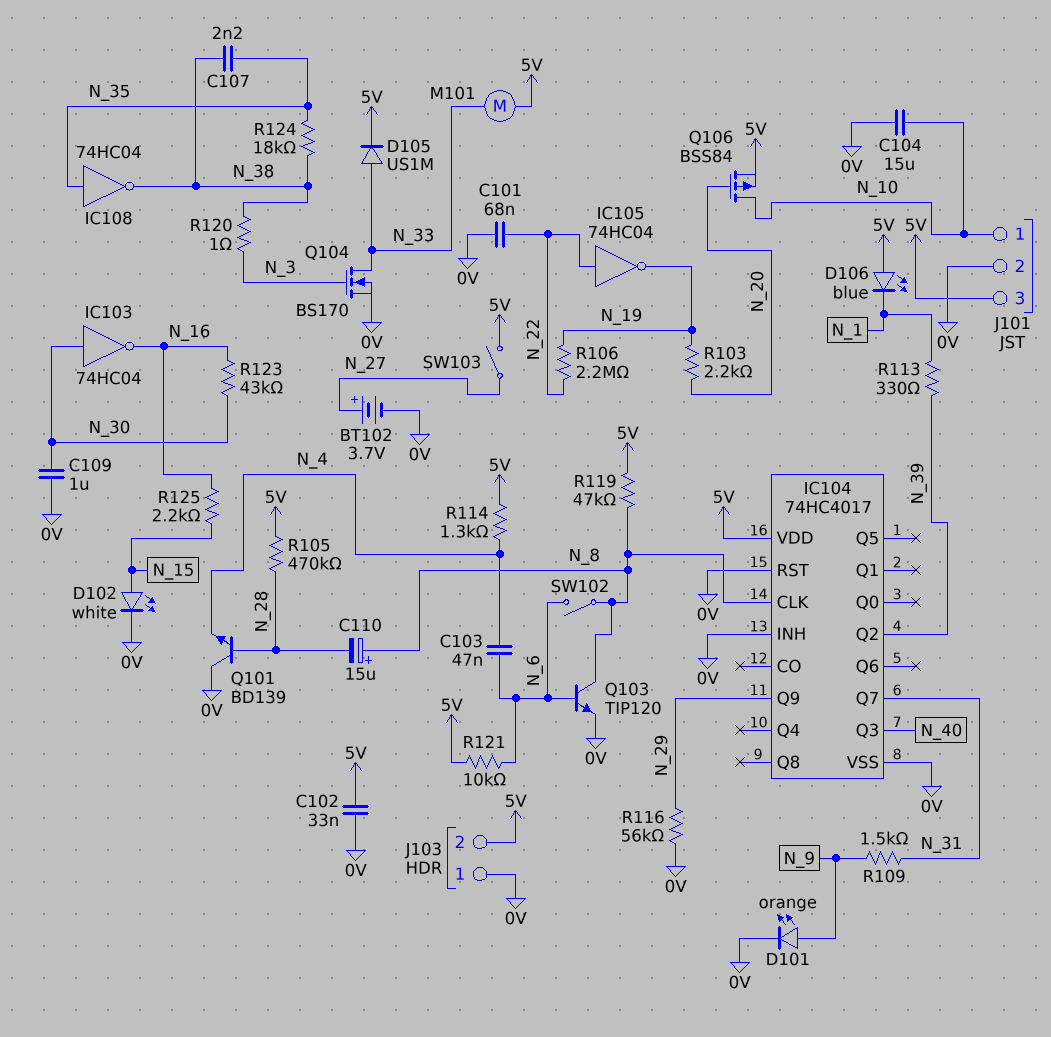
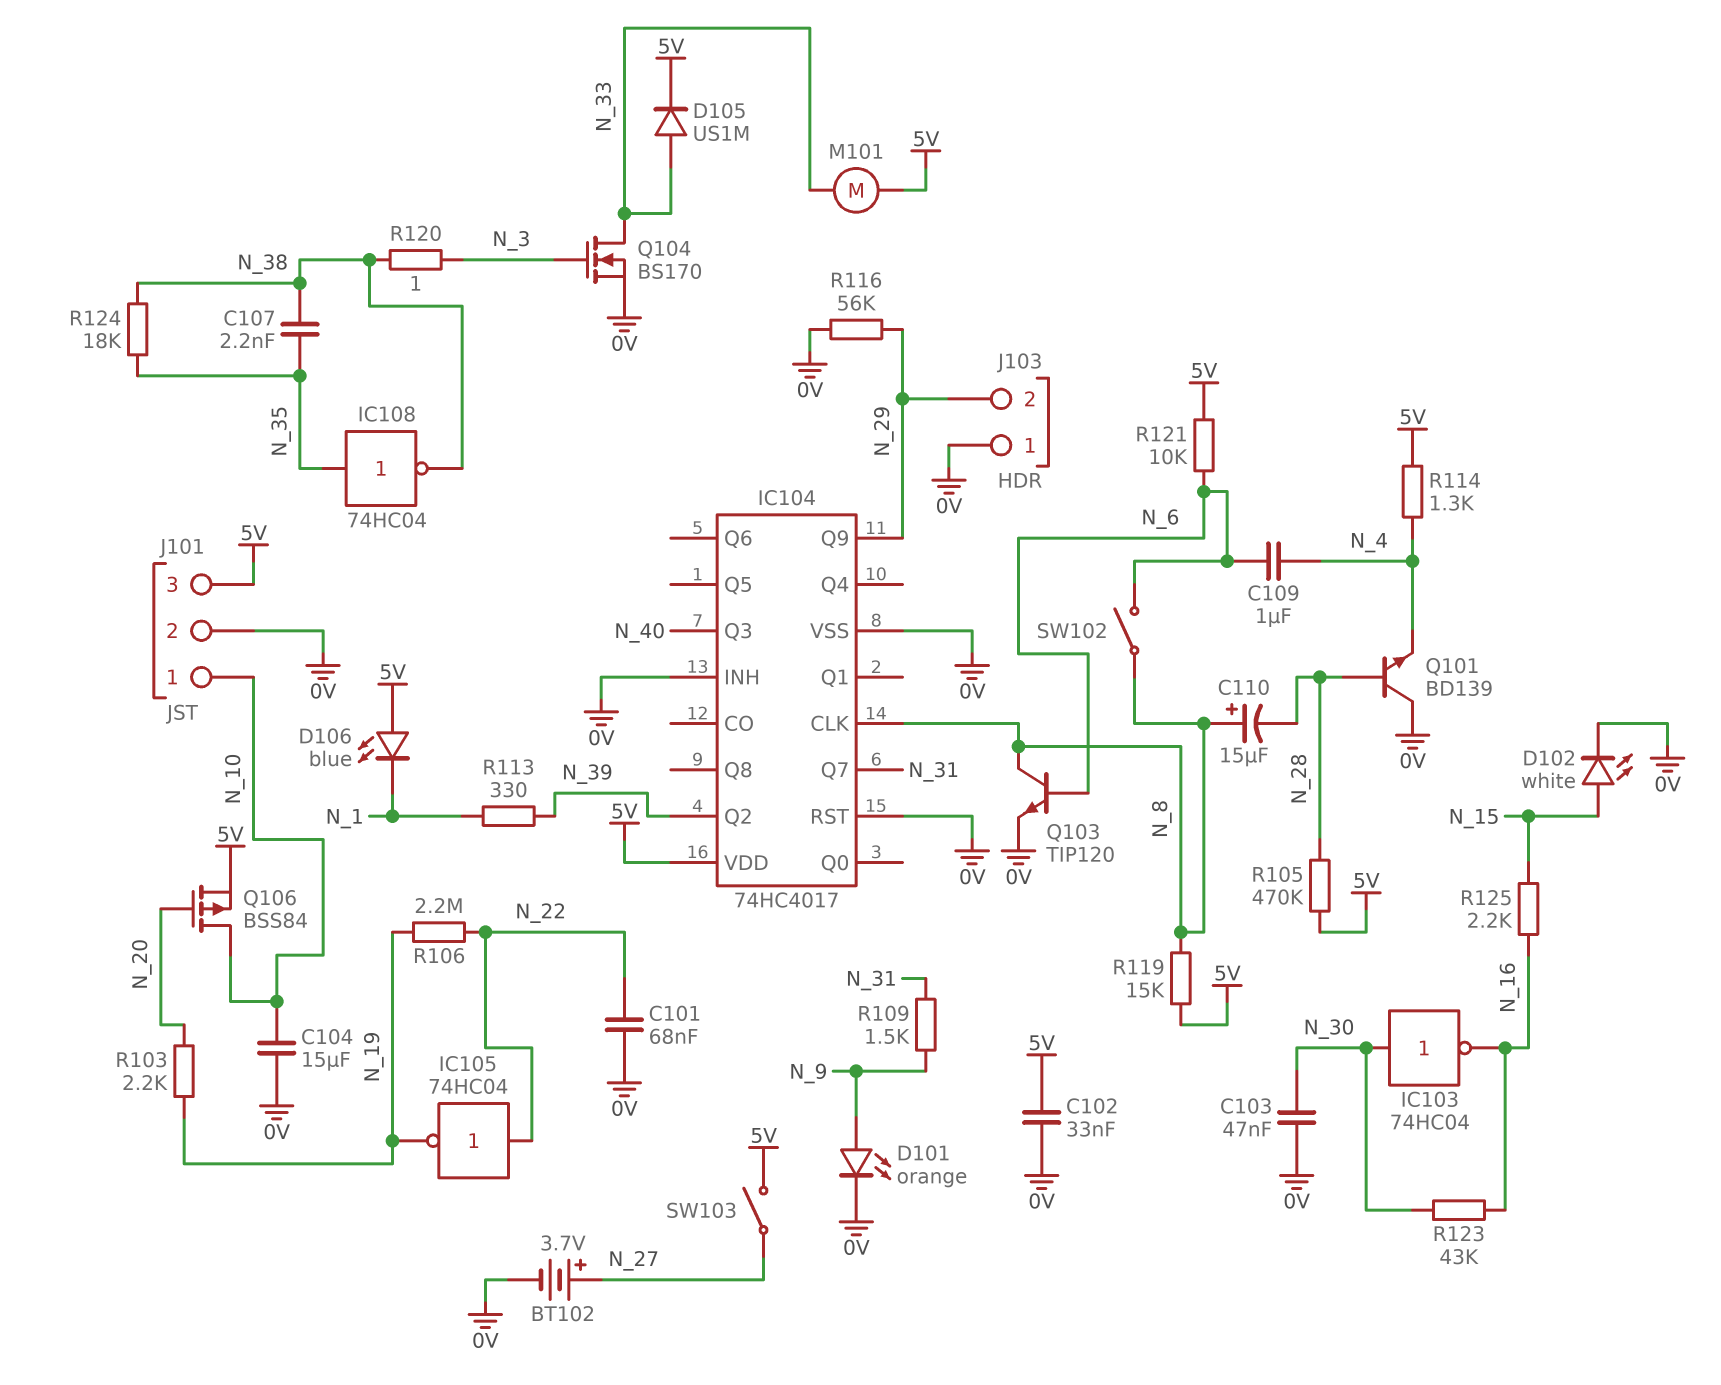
C103: 47nF (N_4, N_6) -> 47nF (0V, N_30)
C109: 1uF (0V, N_30) -> 1uF (N_4, N_6)
J103 pin 2: 5V -> N_29
R119: 47k (5V, N_8) -> 15k (5V, N_8)

